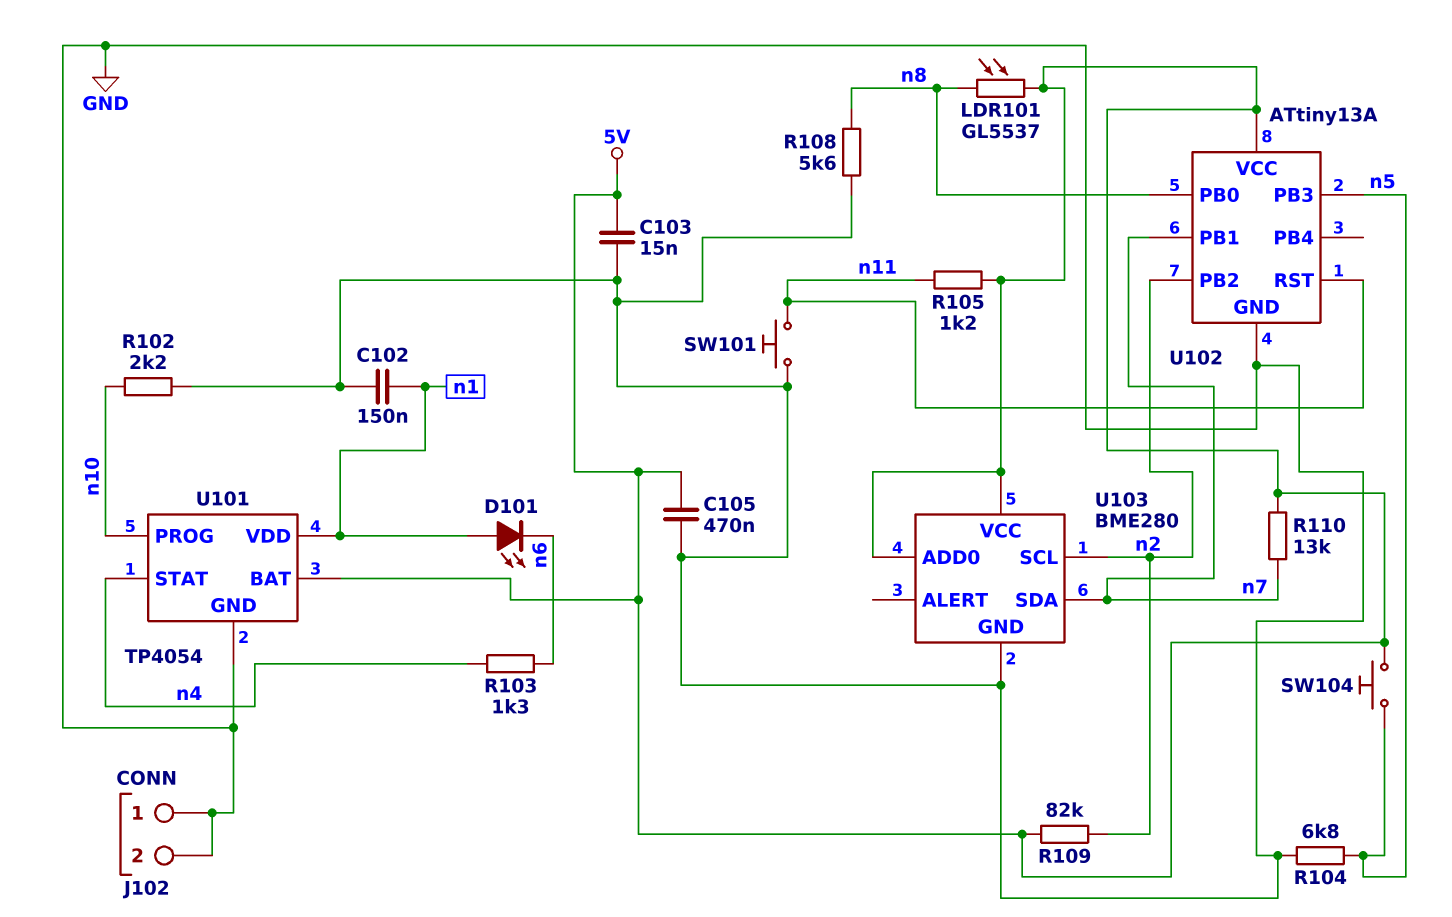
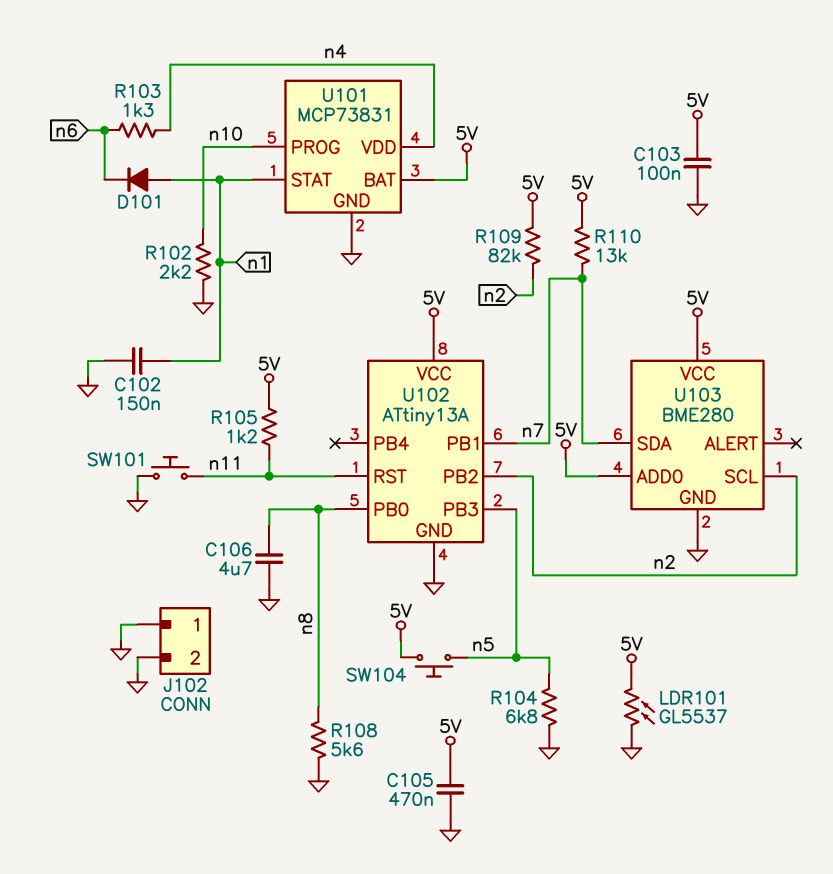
C103: 15nF (5V, GND) -> 100nF (5V, GND)
C106: none -> 4.7uF (GND, n8)
D101: LED (A n1, K n6) -> diode (A n1, K n6)
LDR101: GL5537 (5V, n8) -> GL5537 (5V, GND)
U101: TP4054 -> MCP73831
U101 pin STAT: n4 -> n1
U101 pin VDD: n1 -> n4

